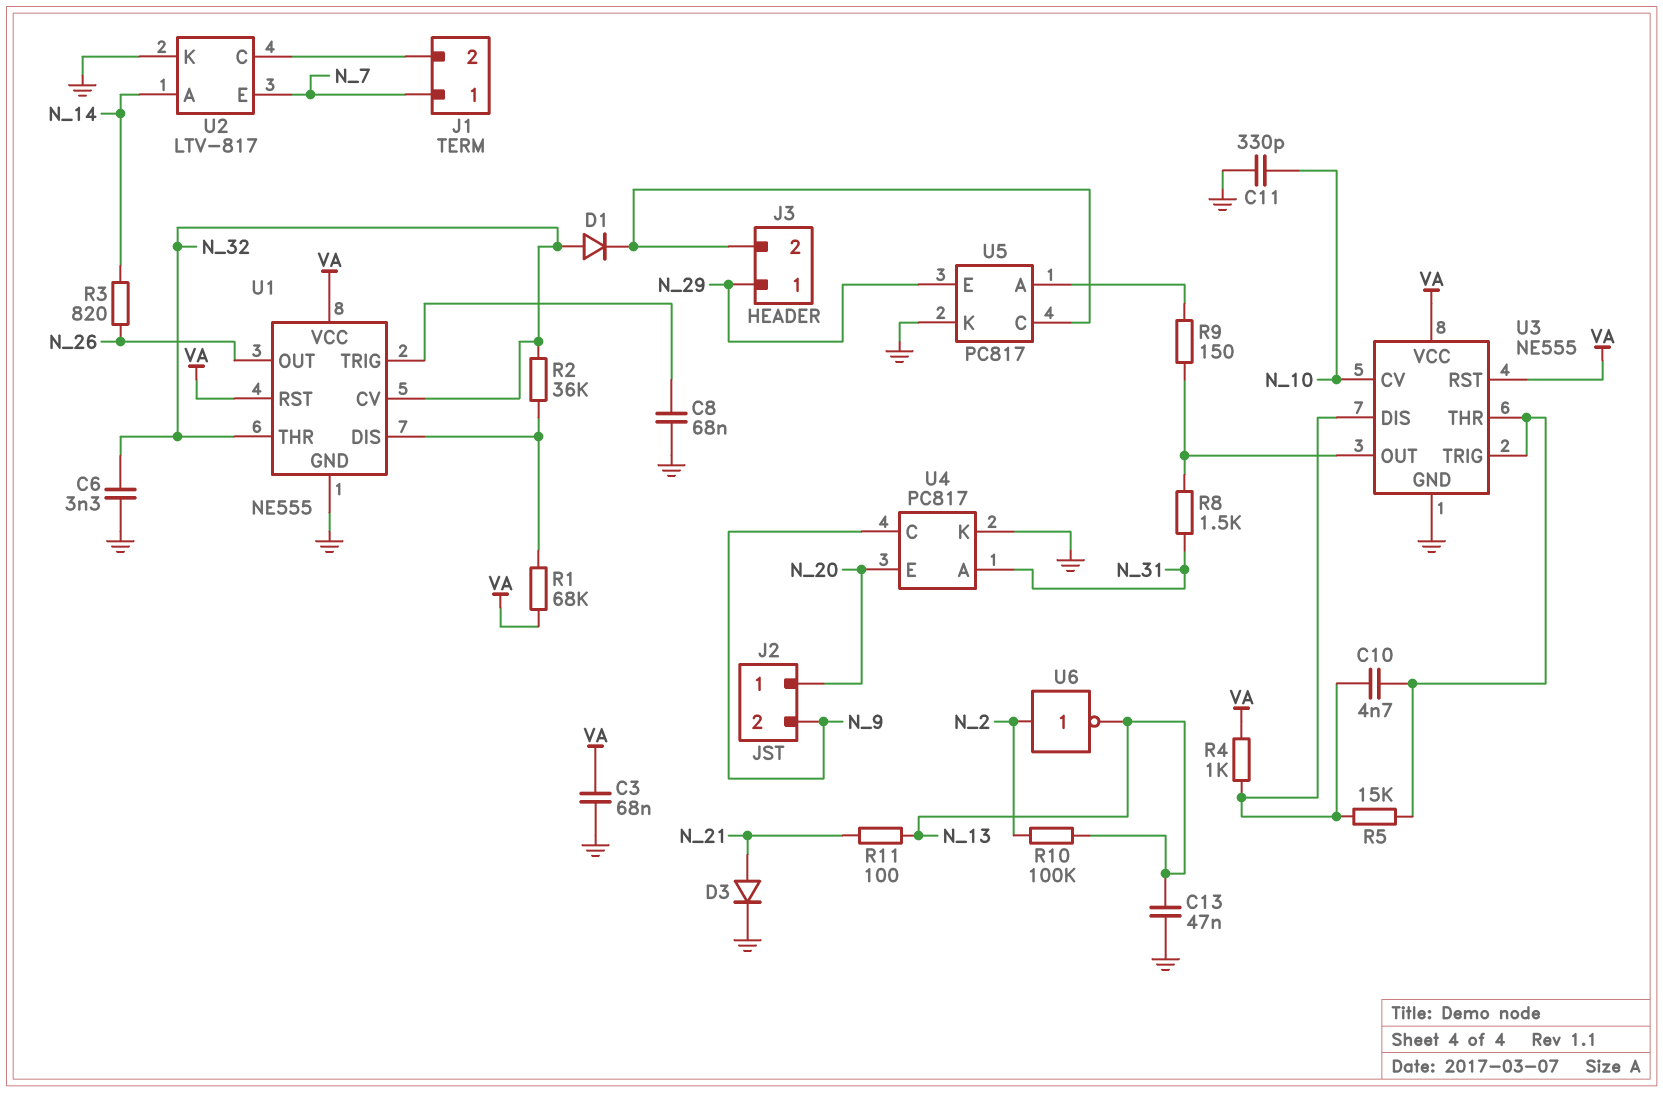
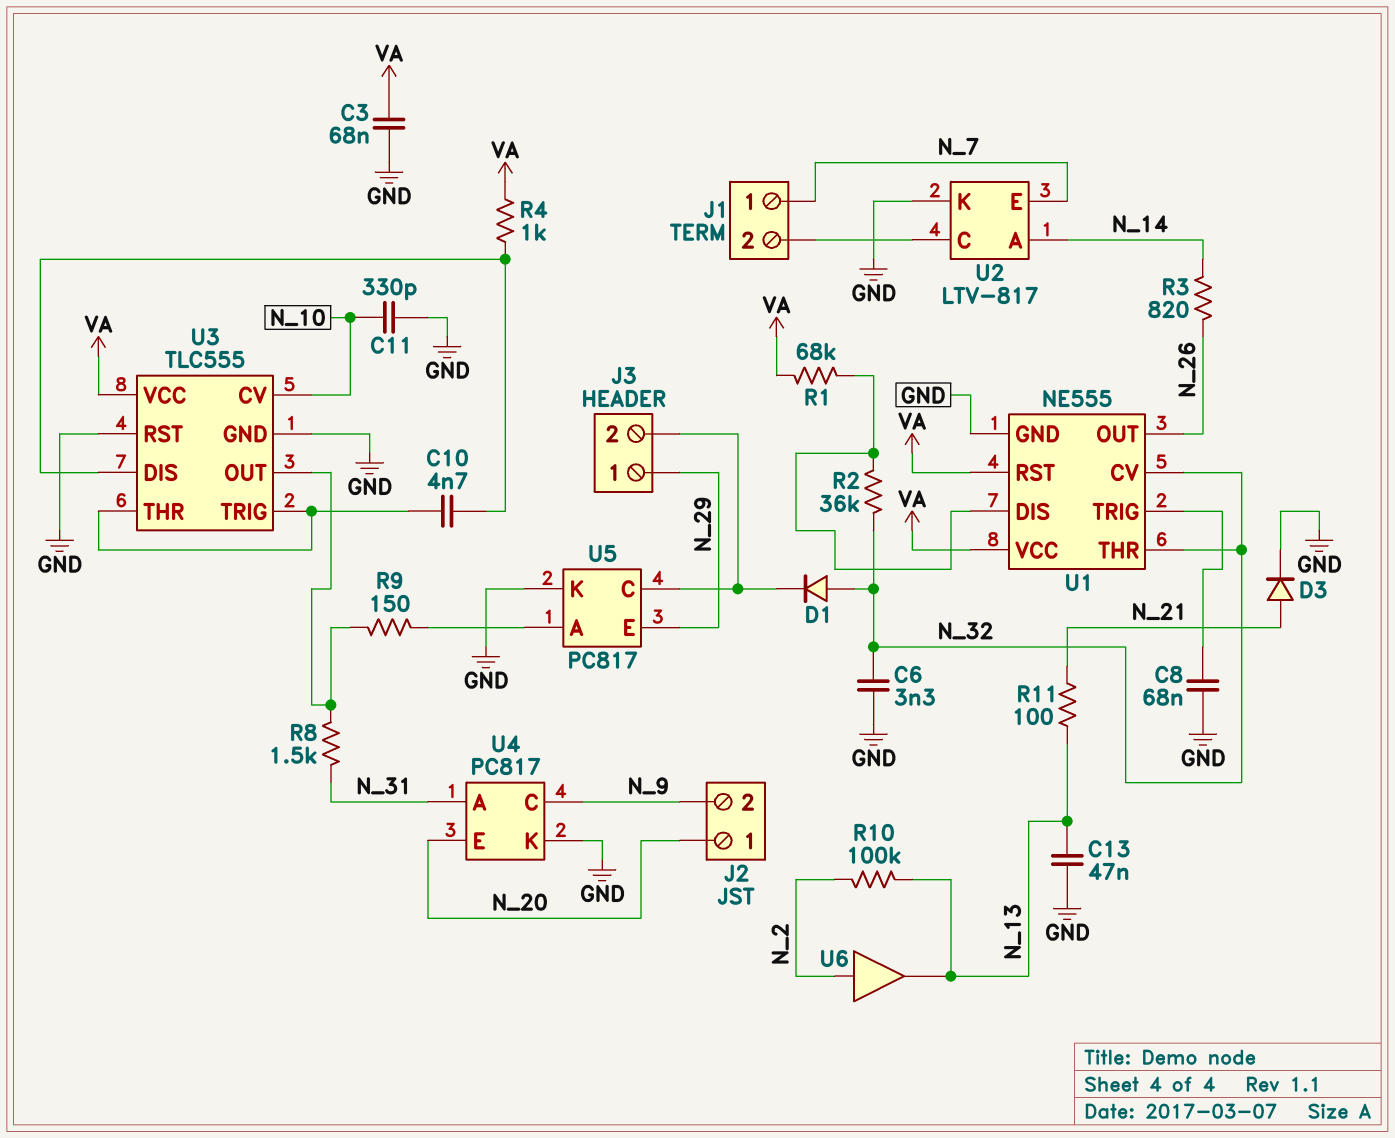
R5: 15k (U3/DIS, U3/THR) -> none
U3: NE555 -> TLC555
U3 pin RST: VA -> GND
U6: NOT (in N_2, out N_13) -> buffer (in N_2, out N_13)

